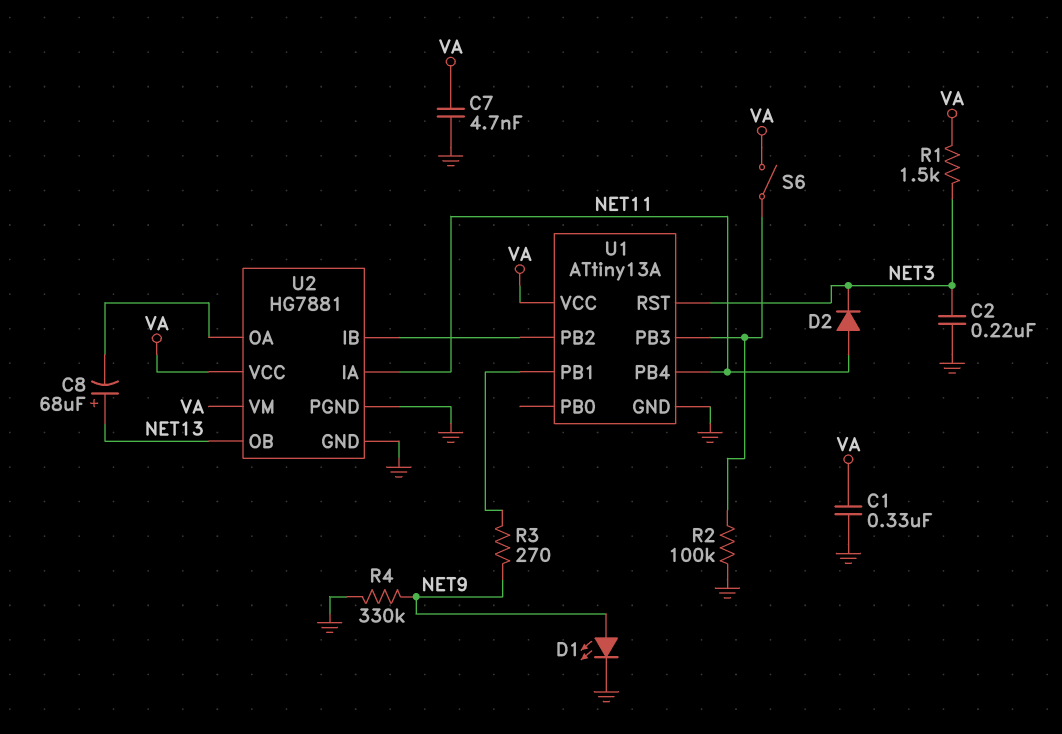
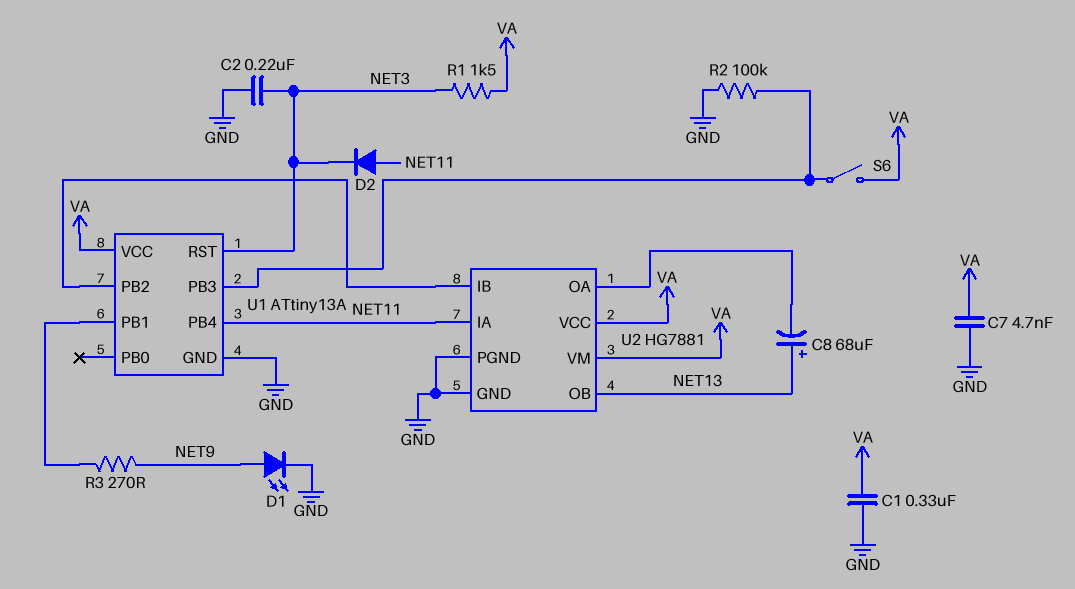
R4: 330k (GND, NET9) -> none

